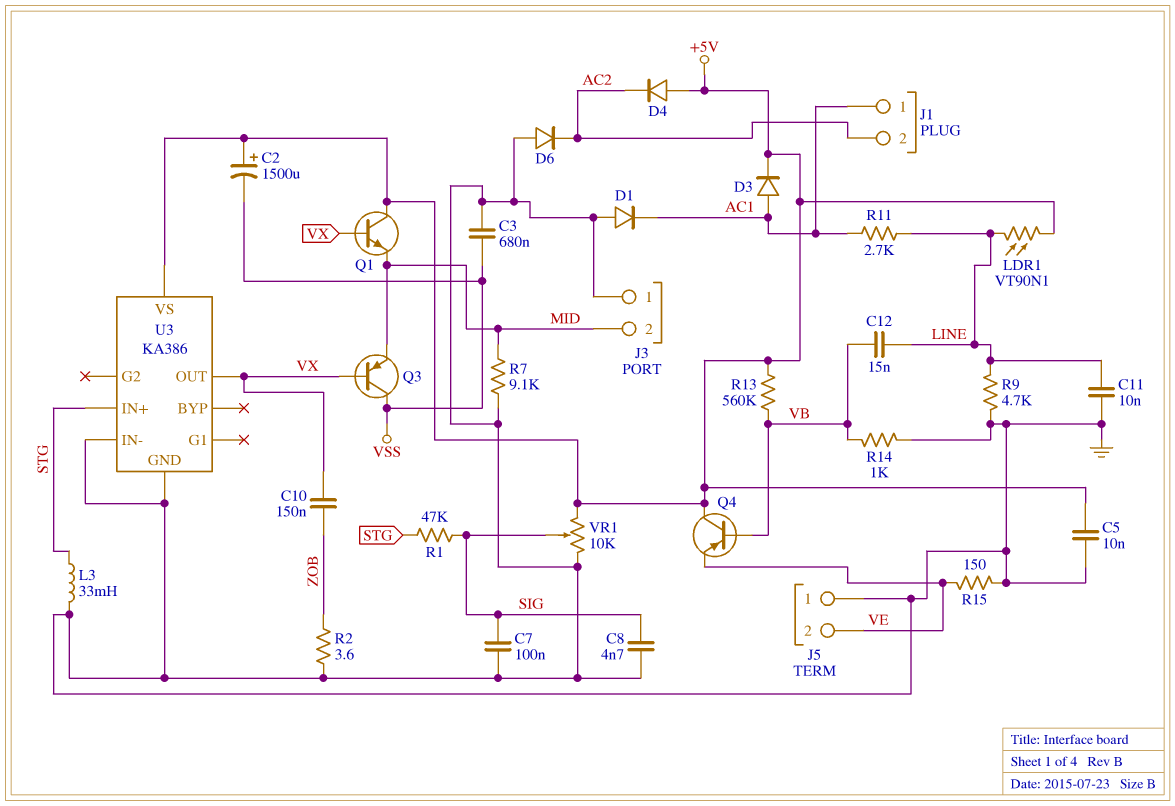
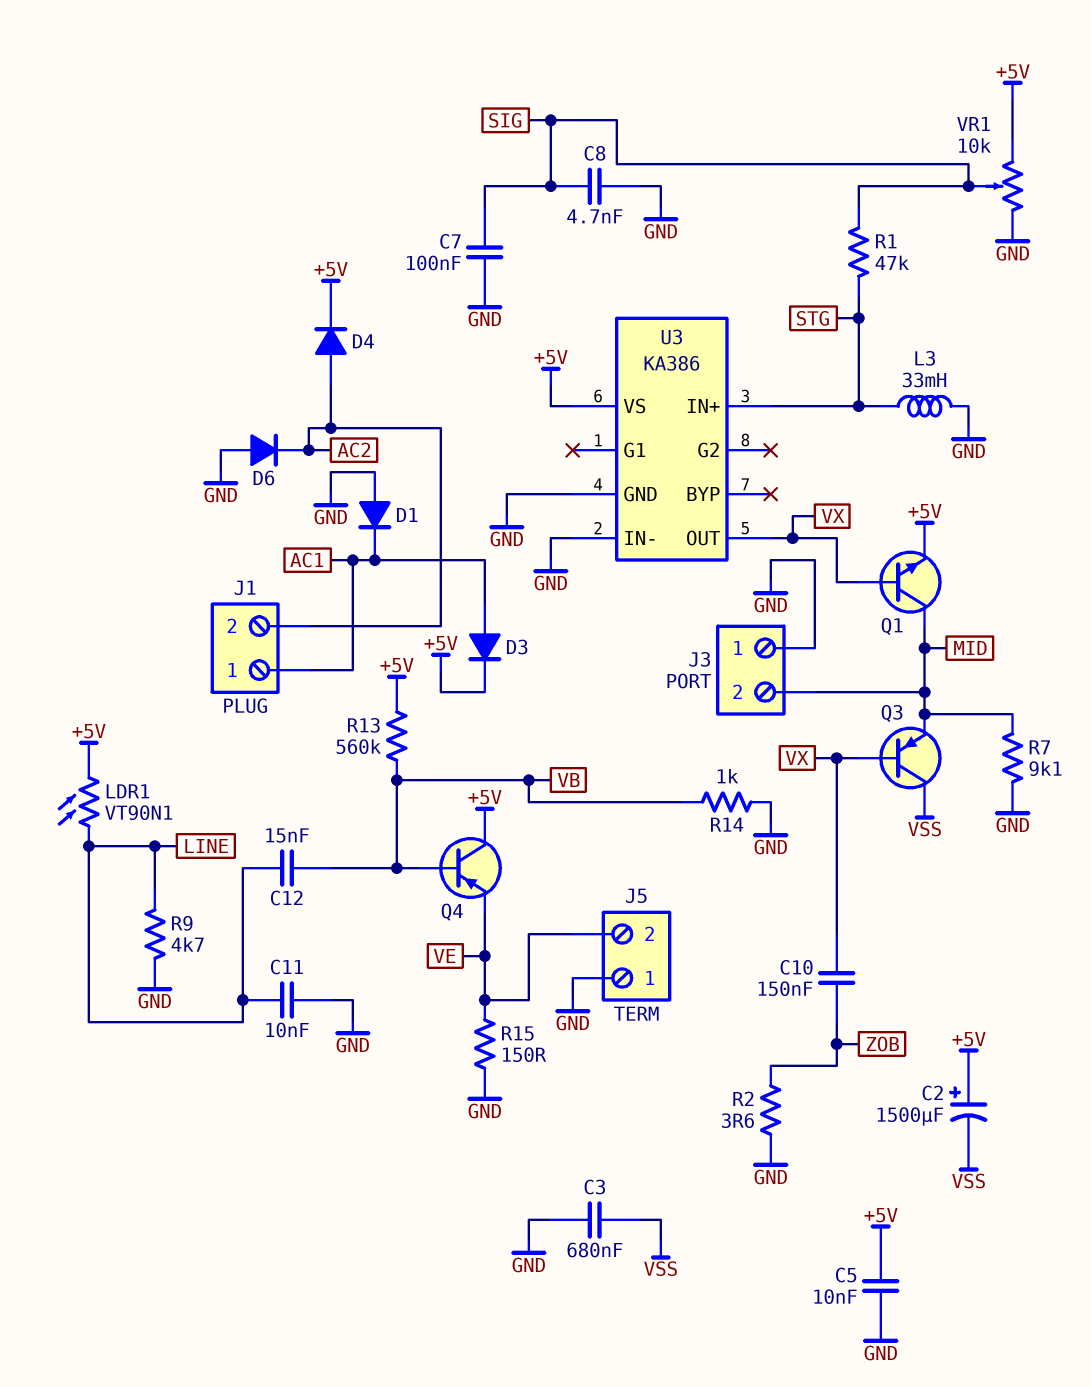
D4: diode (A +5V, K AC2) -> diode (A AC2, K +5V)
Q1: NPN (B VX, C +5V, E MID) -> NPN (B VX, C MID, E +5V)
R11: 2.7k (AC1, LINE) -> none

